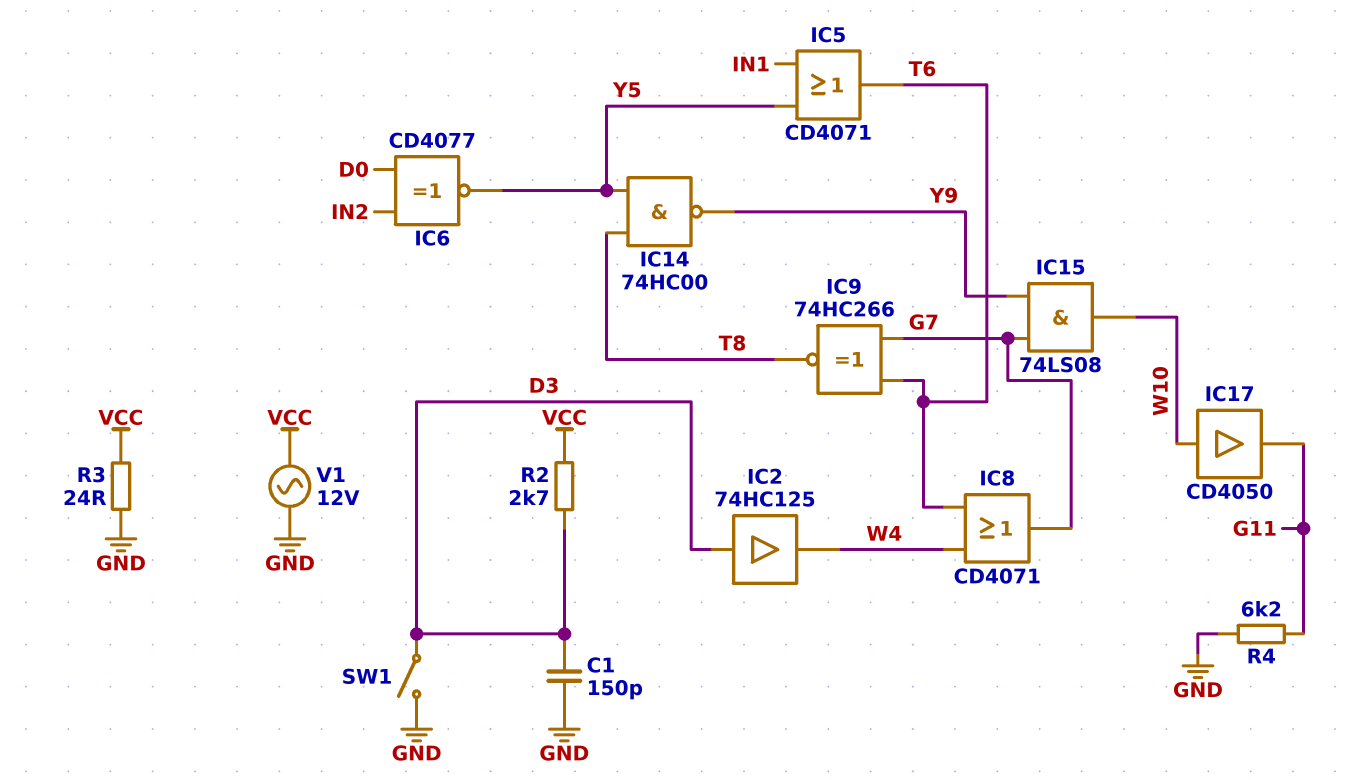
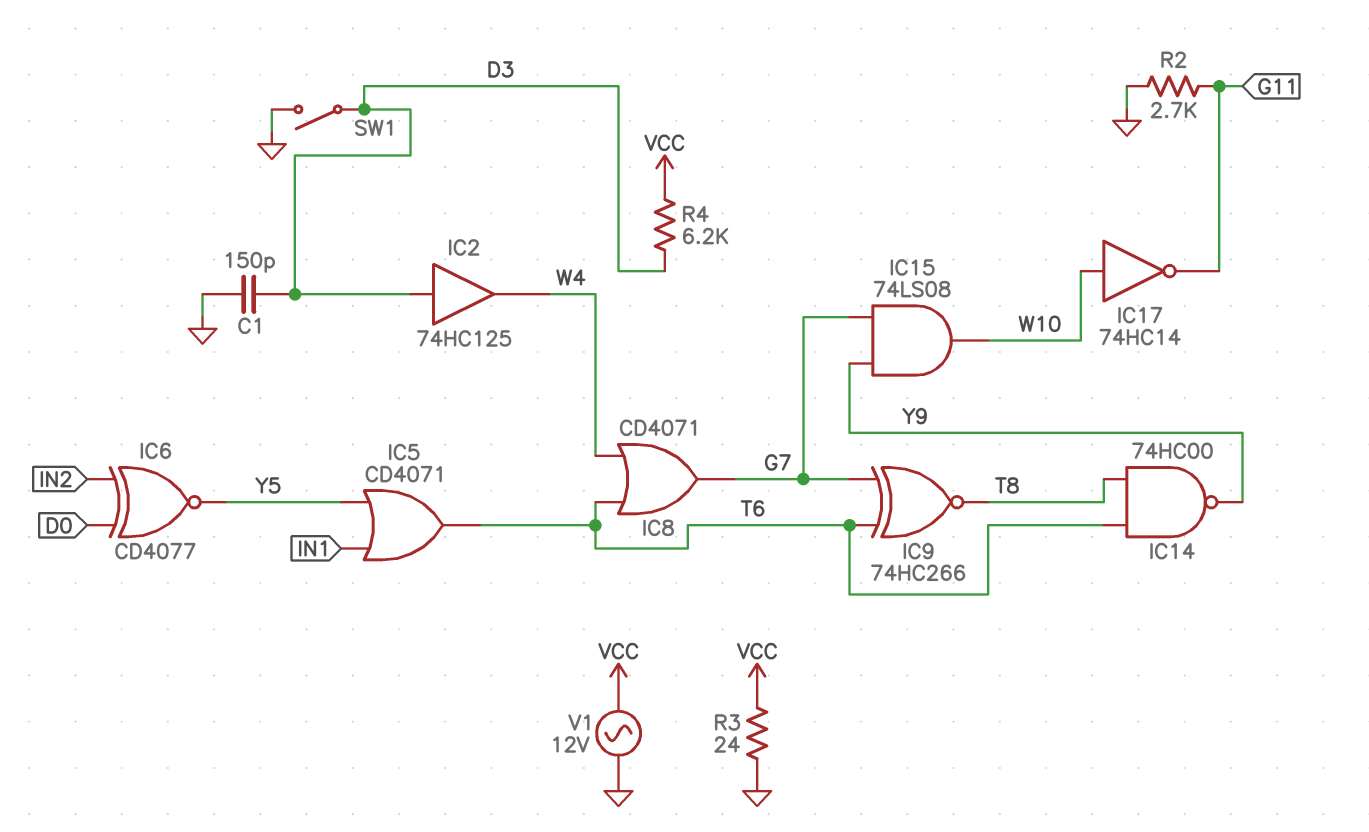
IC14: NAND 74HC00 (in T8, in Y5, out Y9) -> NAND 74HC00 (in T6, in T8, out Y9)
IC17: buffer CD4050 (in W10, out G11) -> NOT 74HC14 (in W10, out G11)
R2: 2.7k (D3, VCC) -> 2.7k (G11, GND)
R4: 6.2k (G11, GND) -> 6.2k (D3, VCC)

